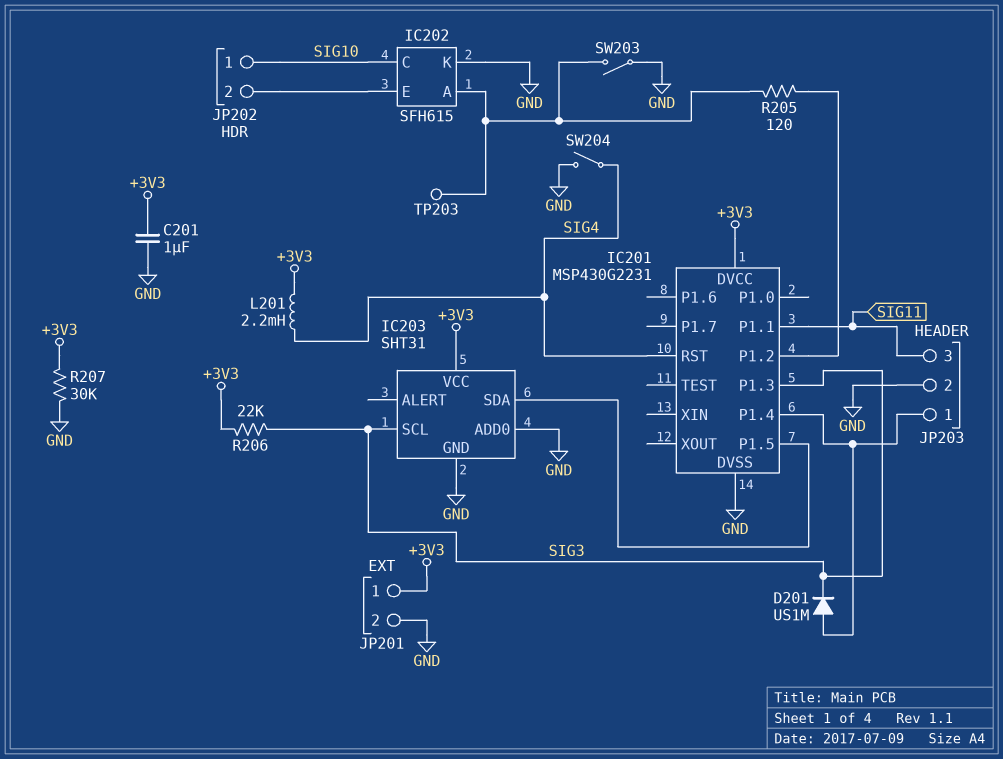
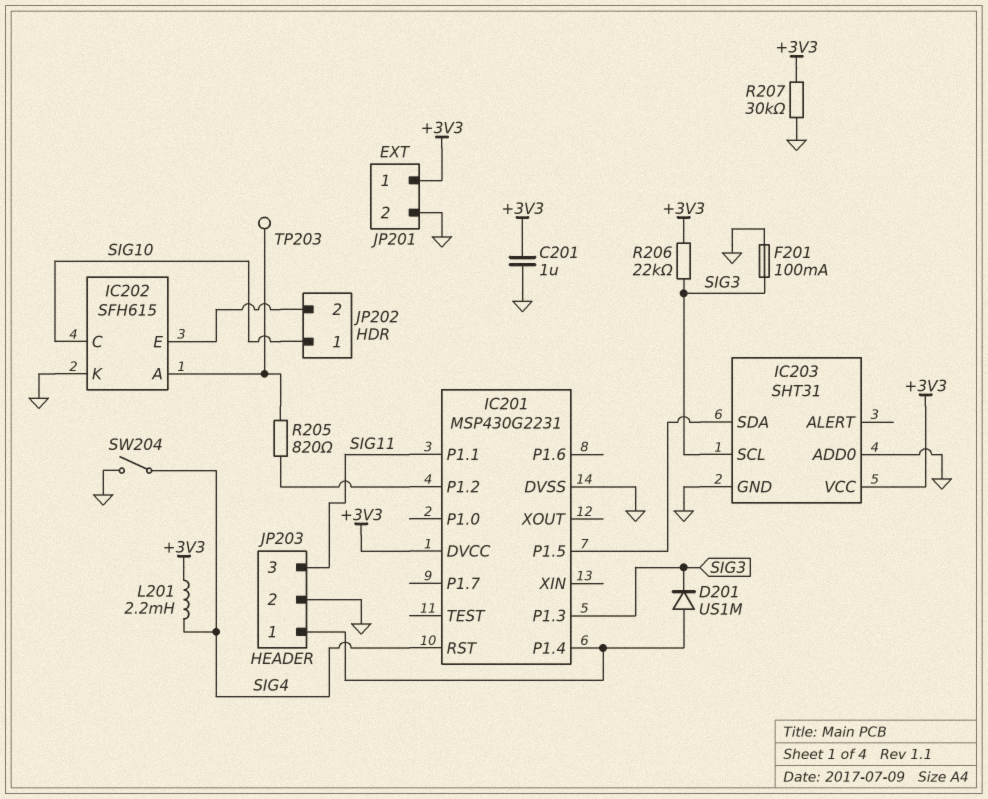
F201: none -> 100mA (GND, SIG3)
R205: 120 (IC201/P1.2, IC202/A) -> 820 (IC201/P1.2, IC202/A)
SW203: switch (GND, IC202/A) -> none

